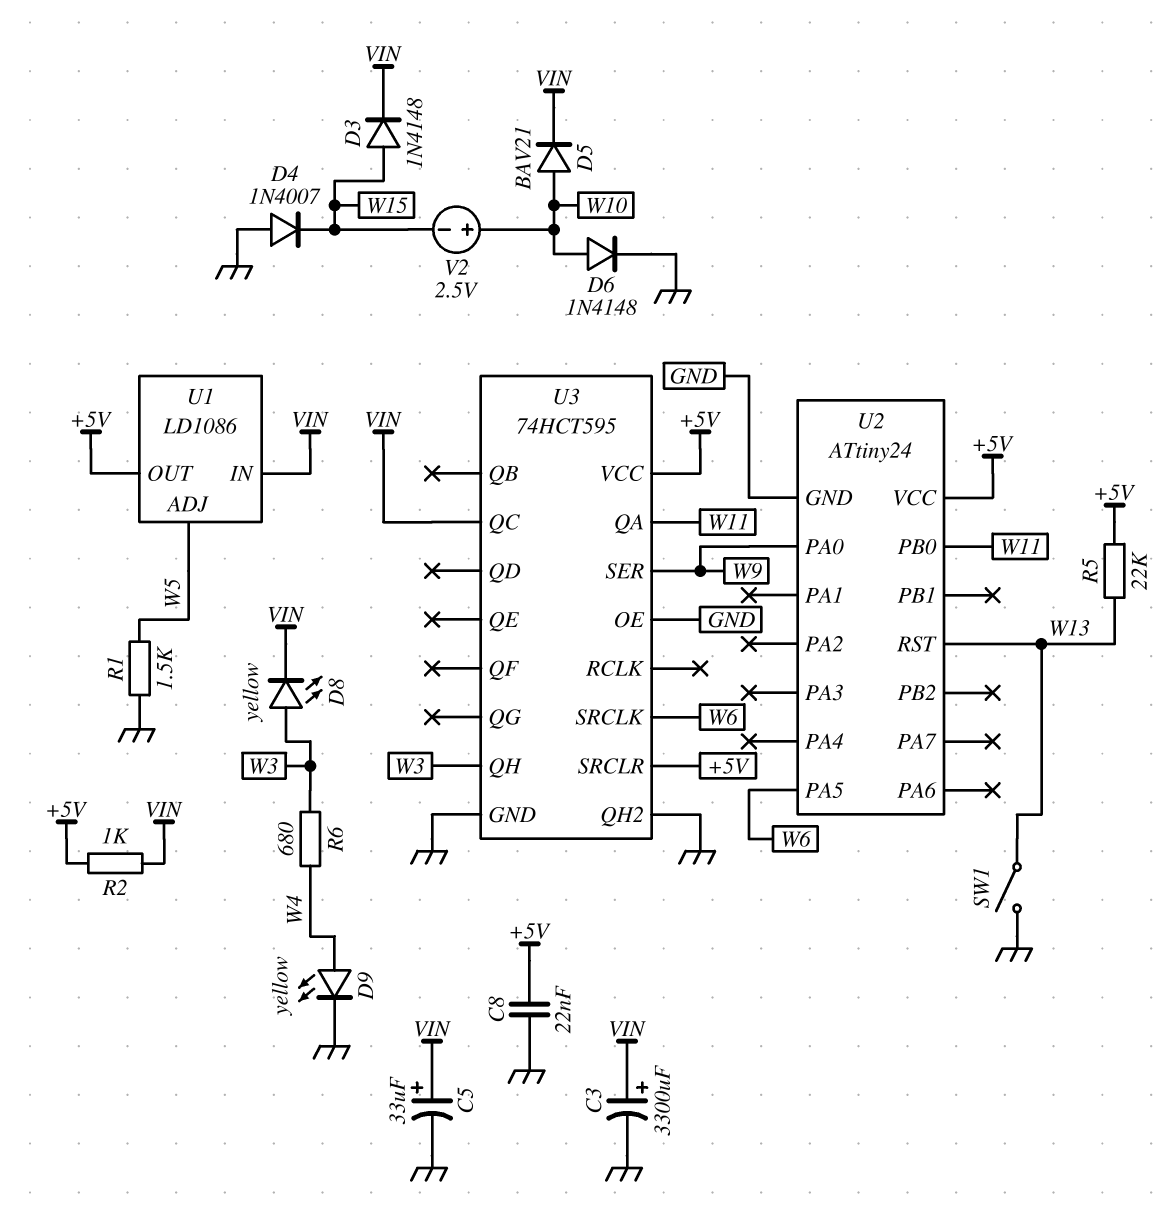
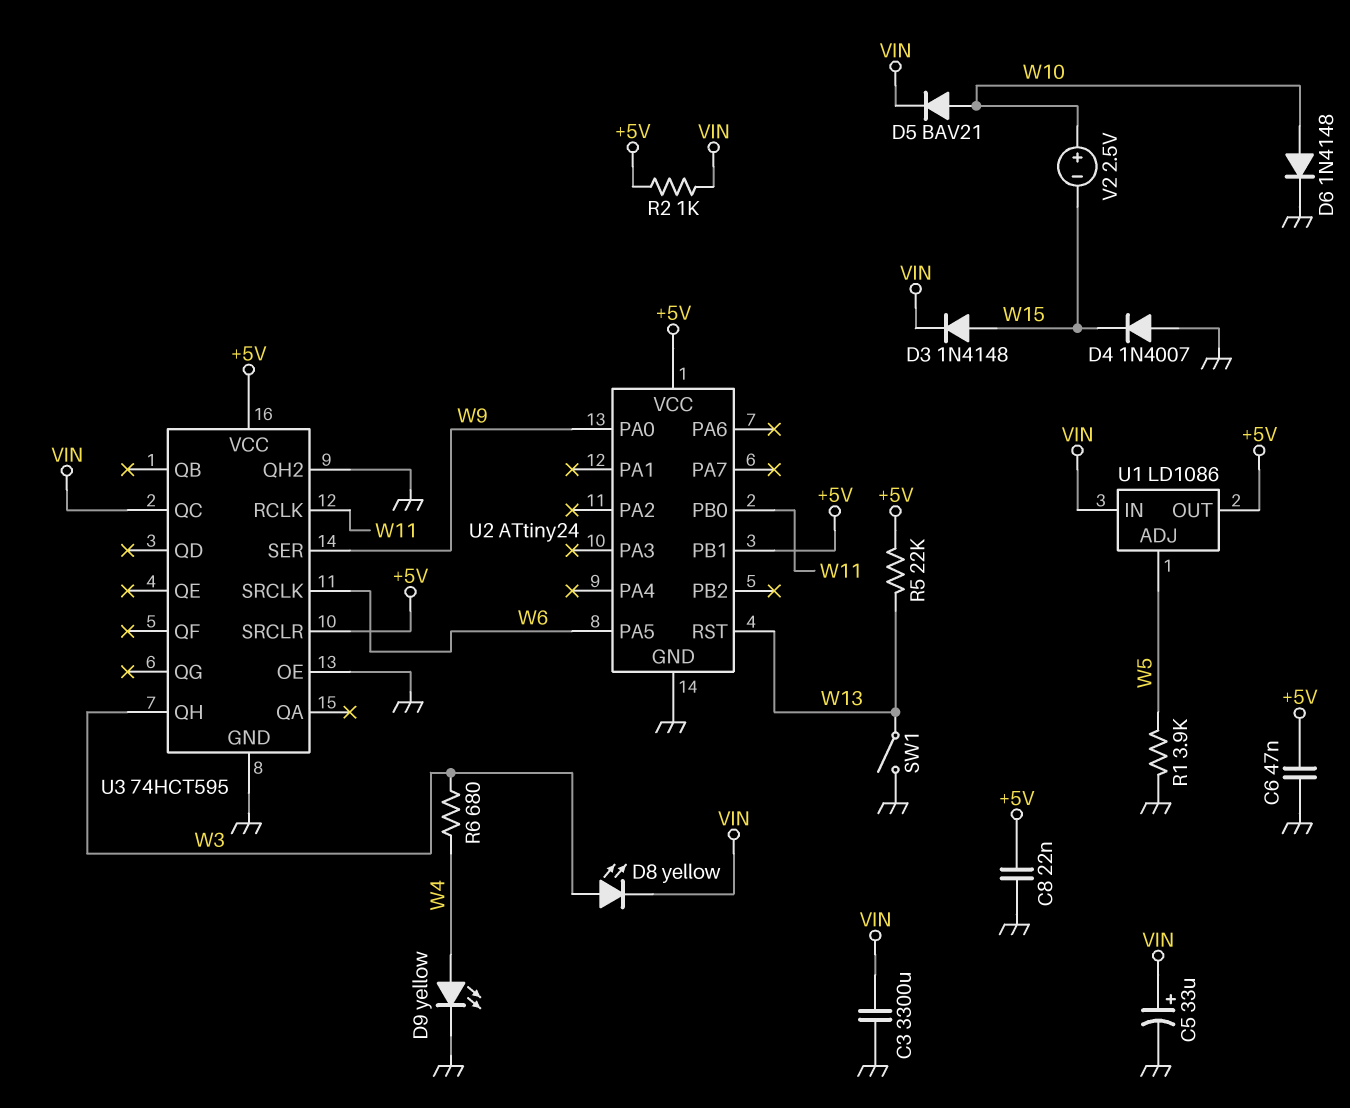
C3: 3300uF (plus VIN, minus GND) -> 3300uF (GND, VIN)
C6: none -> 47nF (+5V, GND)
R1: 1.5k (GND, W5) -> 3.9k (GND, W5)
U2 pin PB1: none -> +5V
U3 pin QA: W11 -> none
U3 pin RCLK: none -> W11

